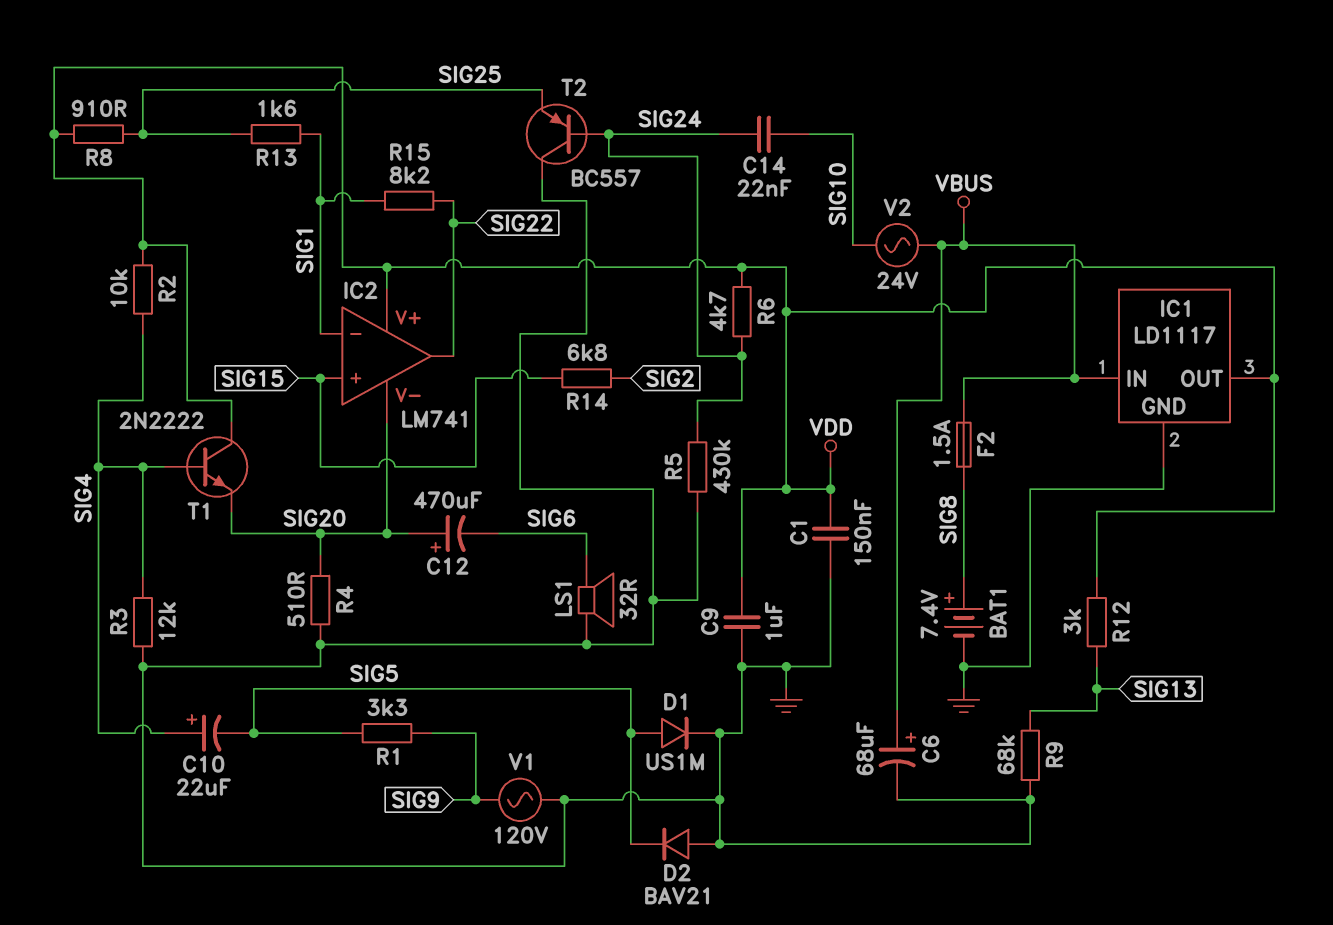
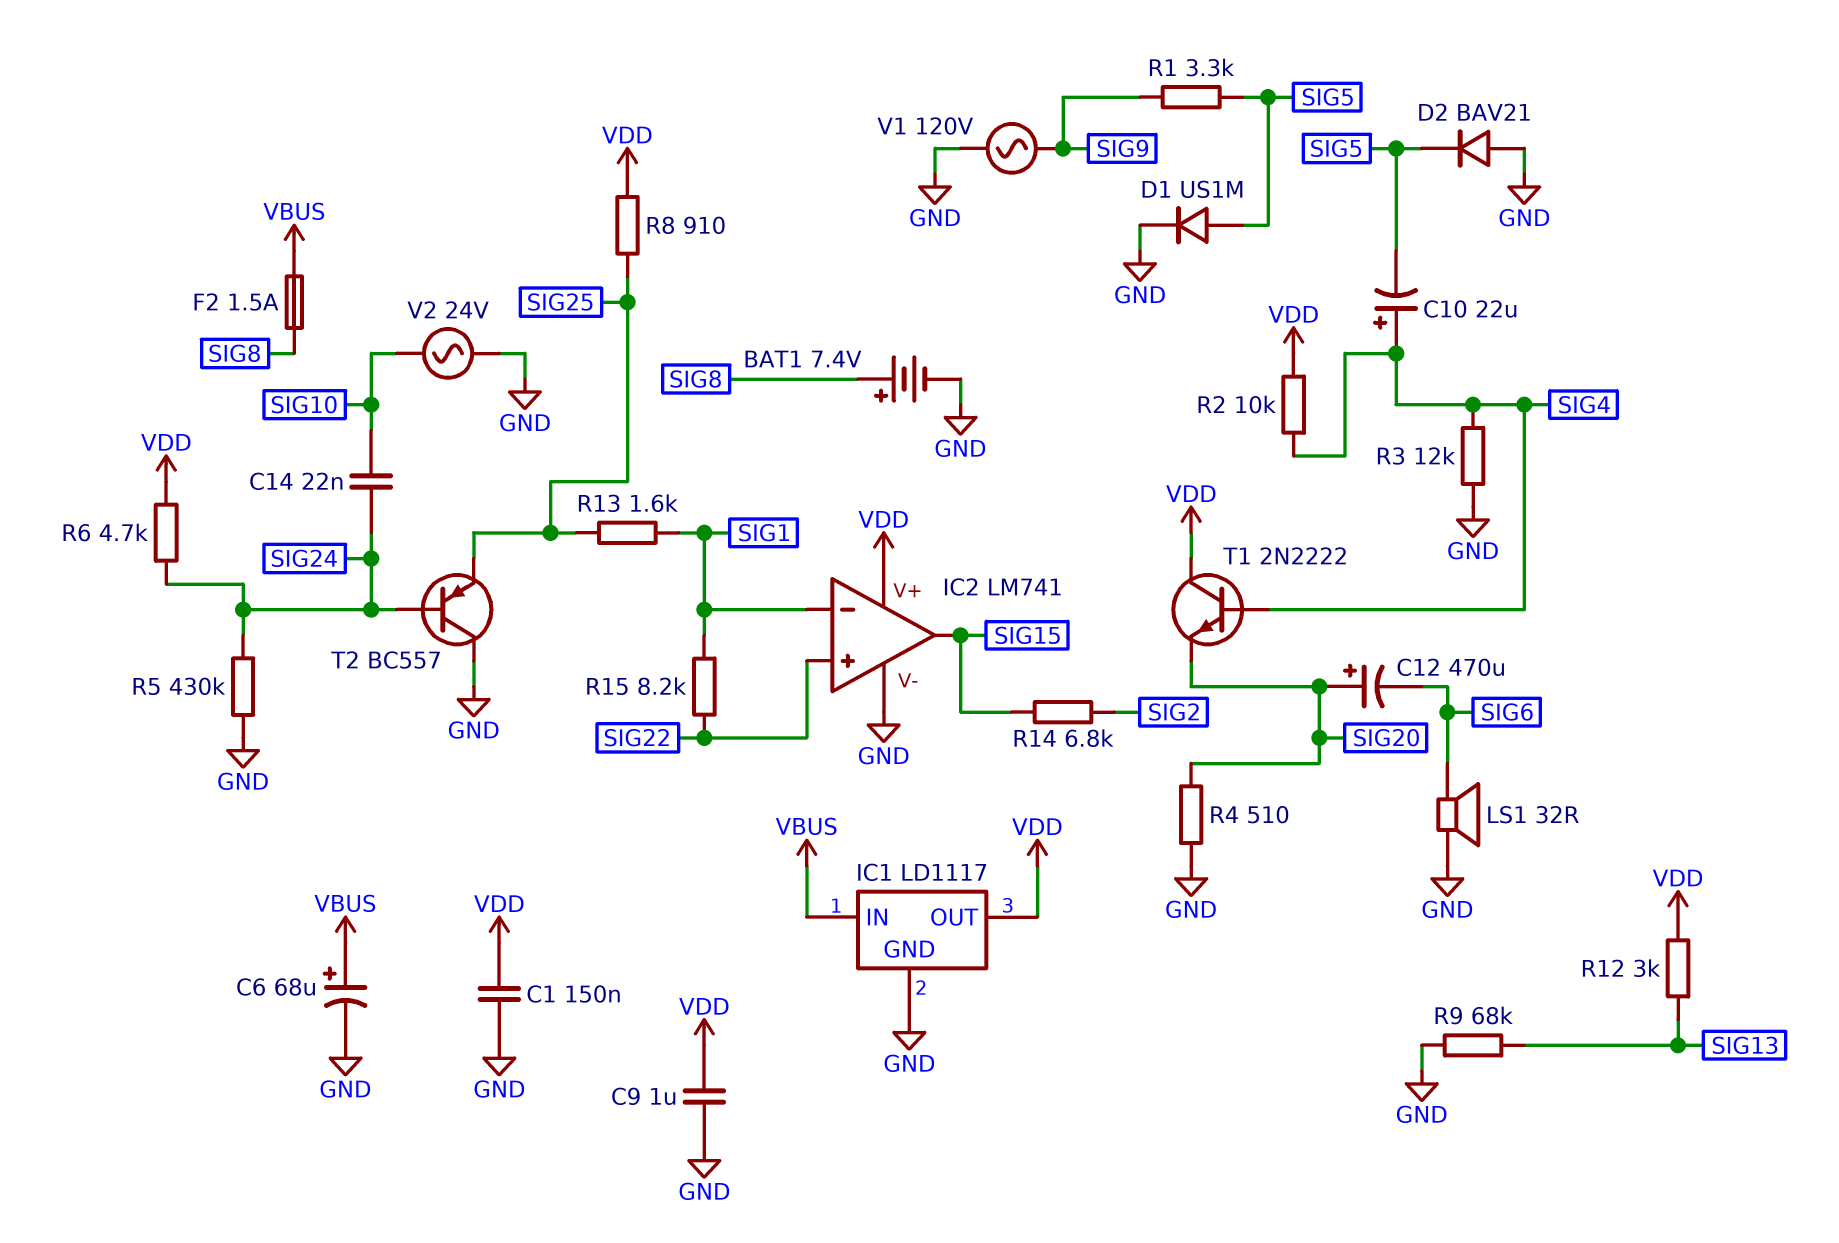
IC2 pin V-: SIG20 -> GND
IC2 pin in+: SIG15 -> SIG22
IC2 pin out: SIG22 -> SIG15
V2: AC 24V (SIG10, VBUS) -> AC 24V (GND, SIG10)

